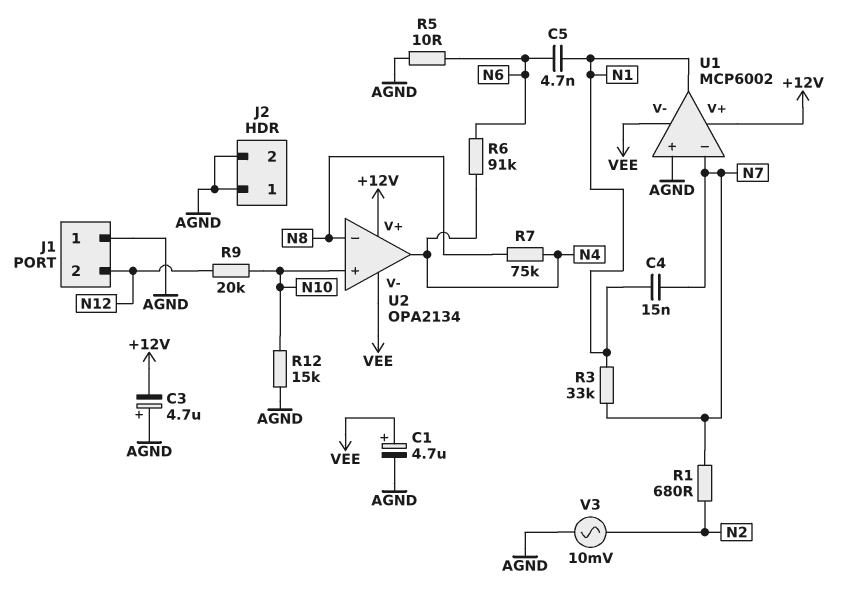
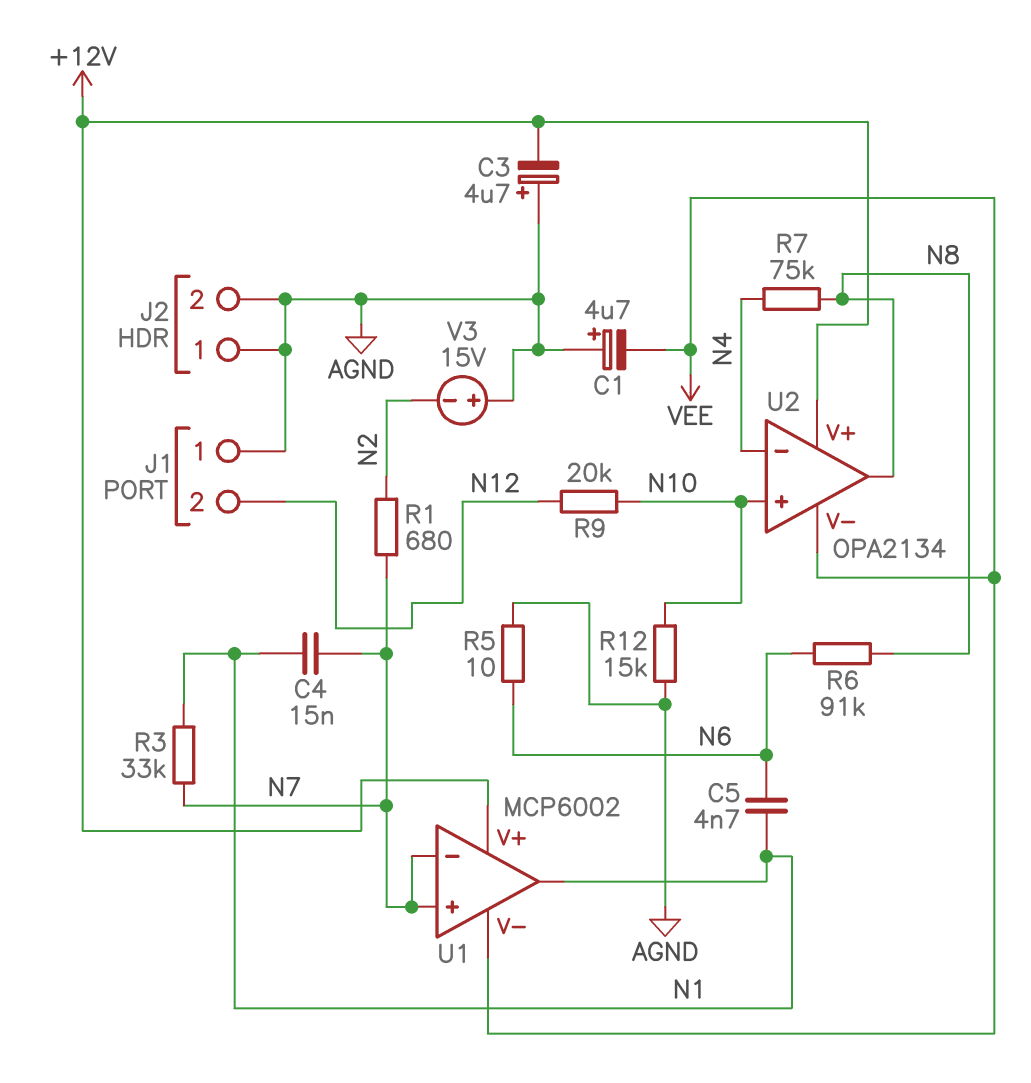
C1: 4.7uF (plus VEE, minus AGND) -> 4.7uF (plus AGND, minus VEE)
R6: 91k (N4, N6) -> 91k (N6, N8)
U1 pin in+: AGND -> N7
U2 pin in-: N8 -> N4
U2 pin out: N4 -> N8
V3: AC 10mV (AGND, N2) -> 15V (plus AGND, minus N2)

